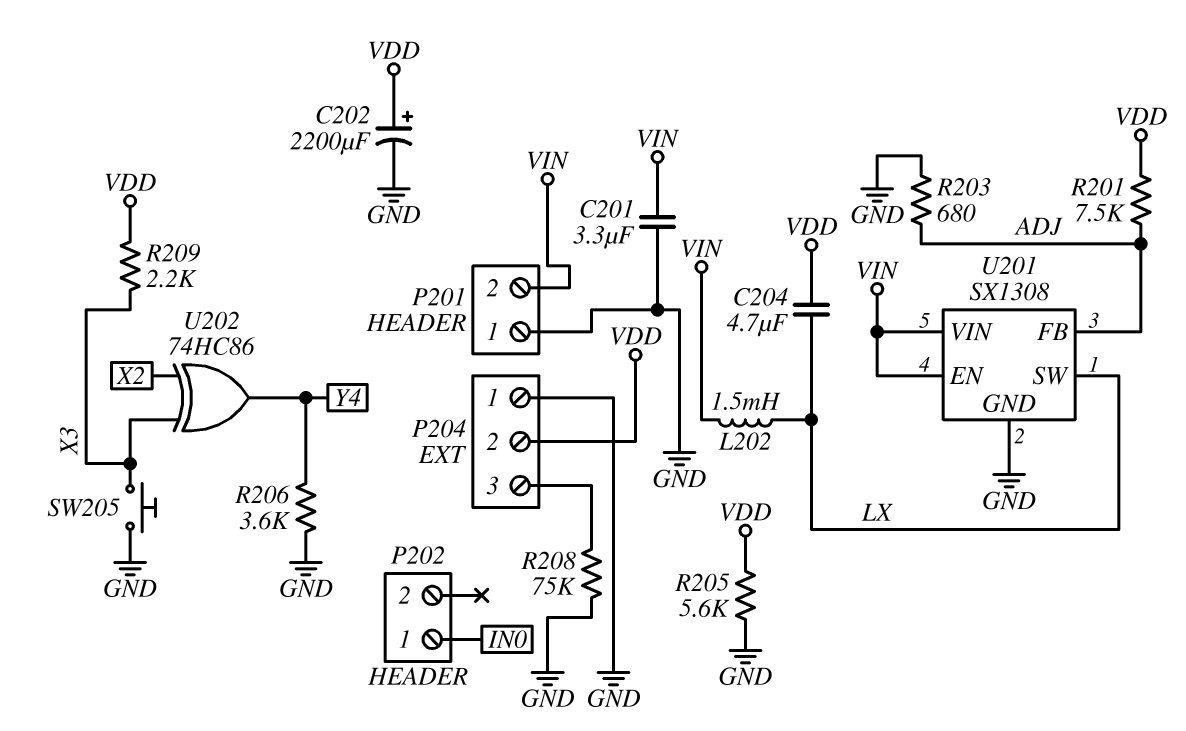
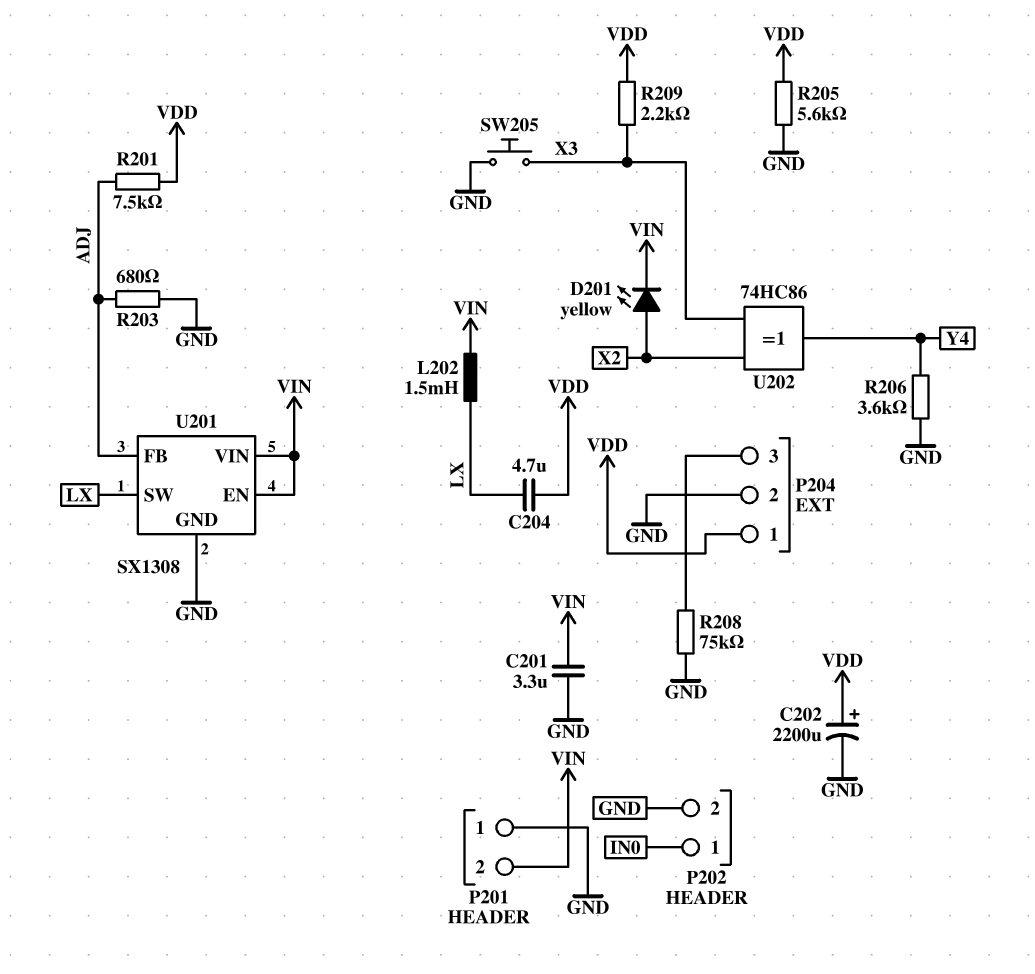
D201: none -> LED yellow (A X2, K VIN)
P202 pin 2: none -> GND
P204 pin 1: GND -> VDD
P204 pin 2: VDD -> GND

